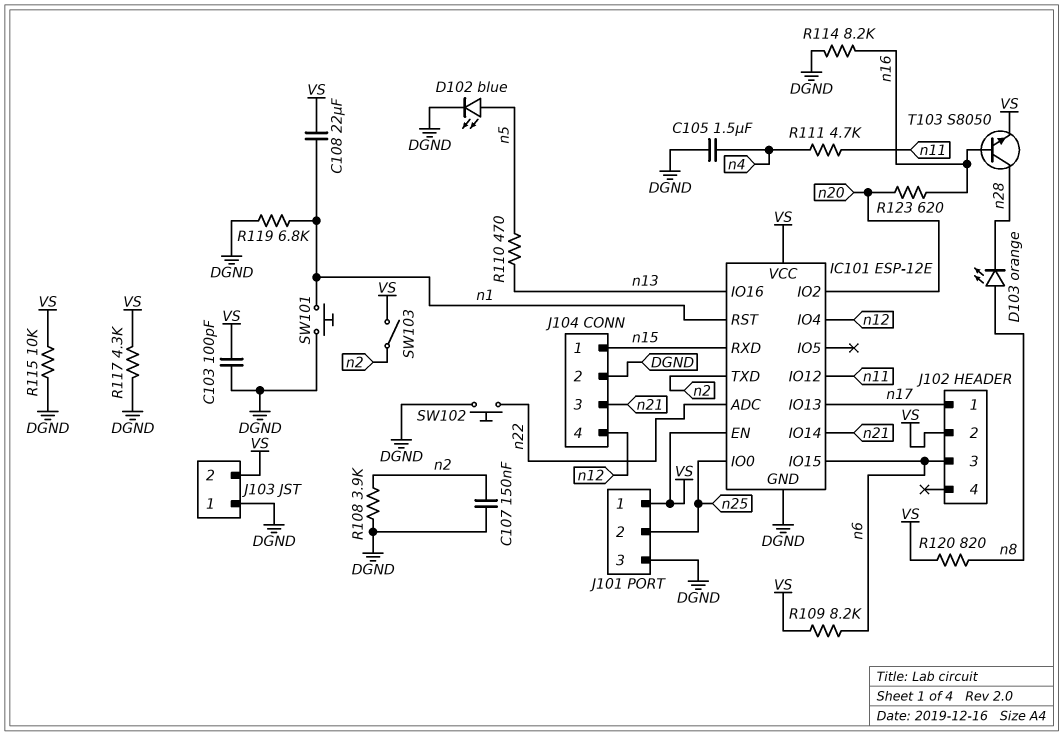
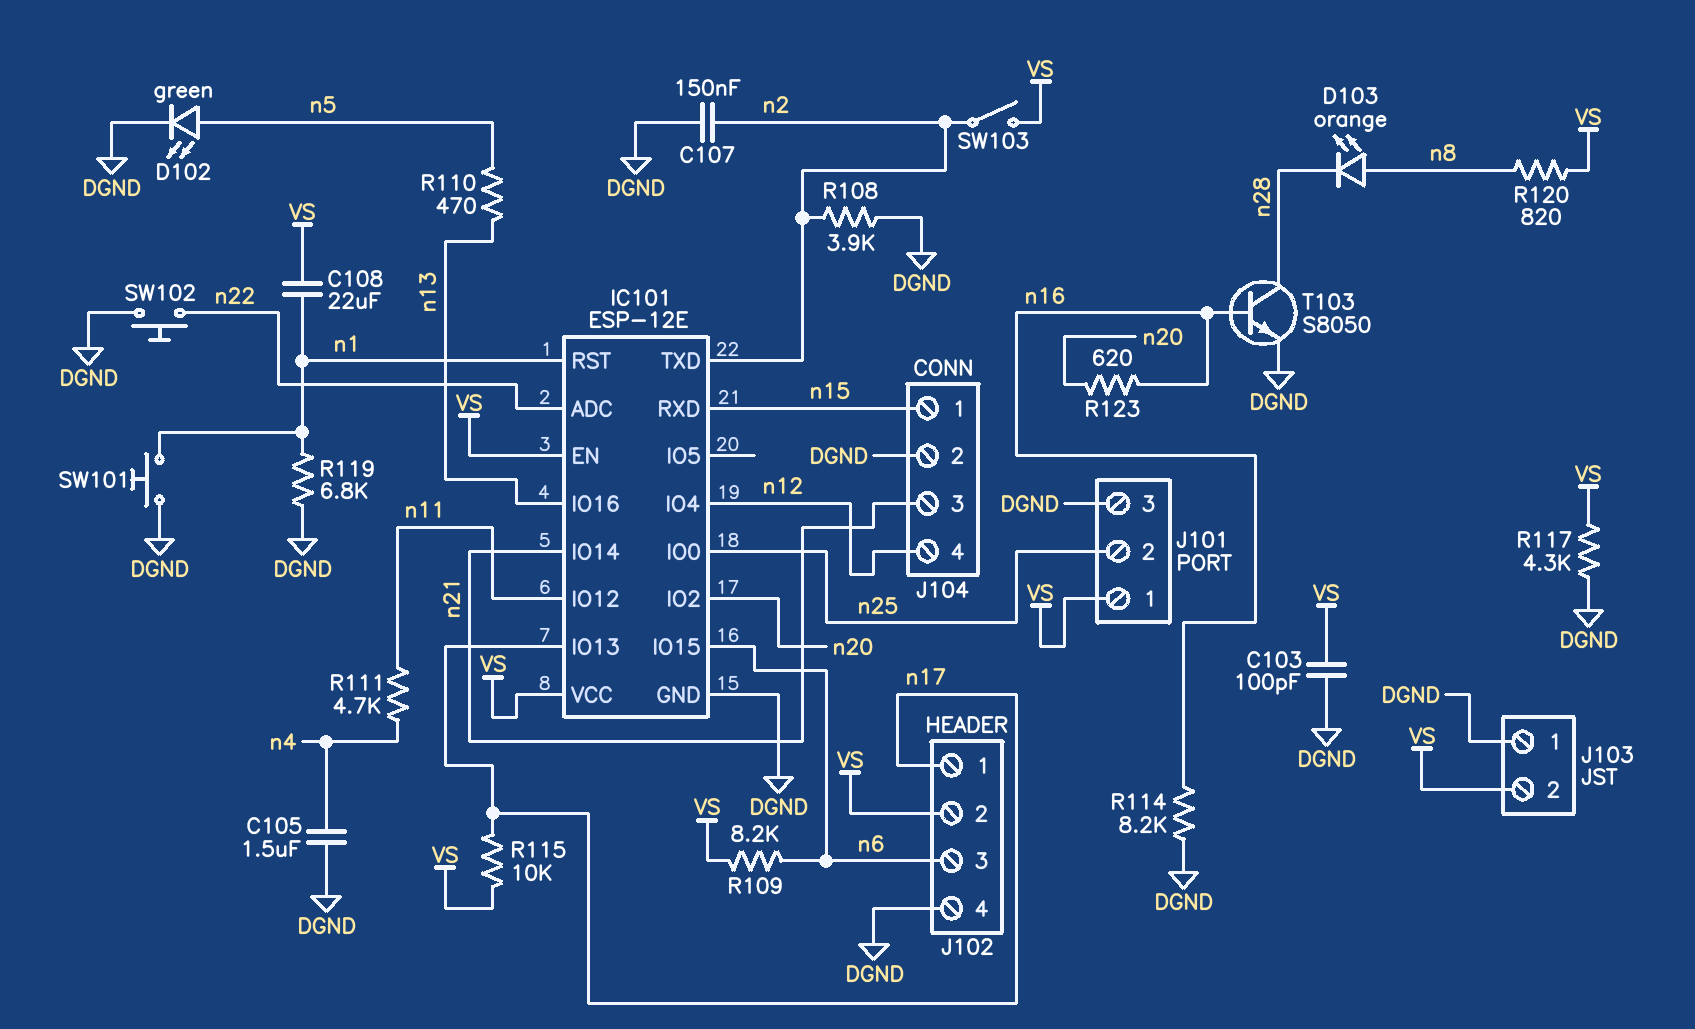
D102: LED blue (A n5, K DGND) -> LED green (A n5, K DGND)
J102 pin 4: none -> DGND
R115: 10k (DGND, VS) -> 10k (VS, n17)
T103: NPN S8050 (B n16, C n28, E VS) -> NPN S8050 (B n16, C n28, E DGND)

